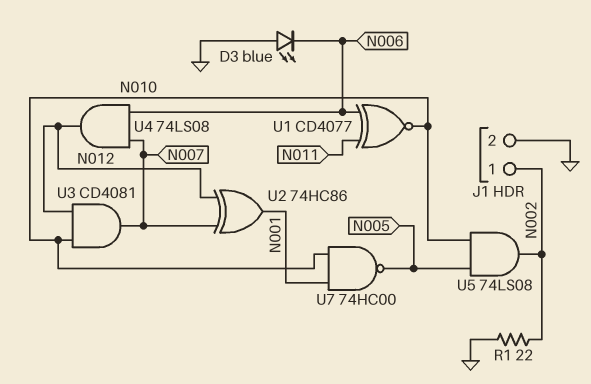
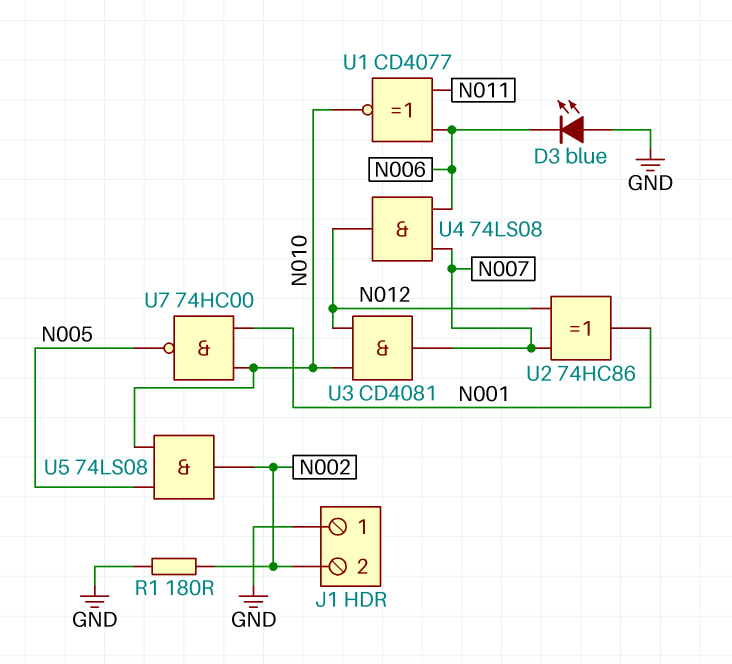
J1 pin 1: N002 -> GND
J1 pin 2: GND -> N002
R1: 22 (GND, N002) -> 180 (GND, N002)

